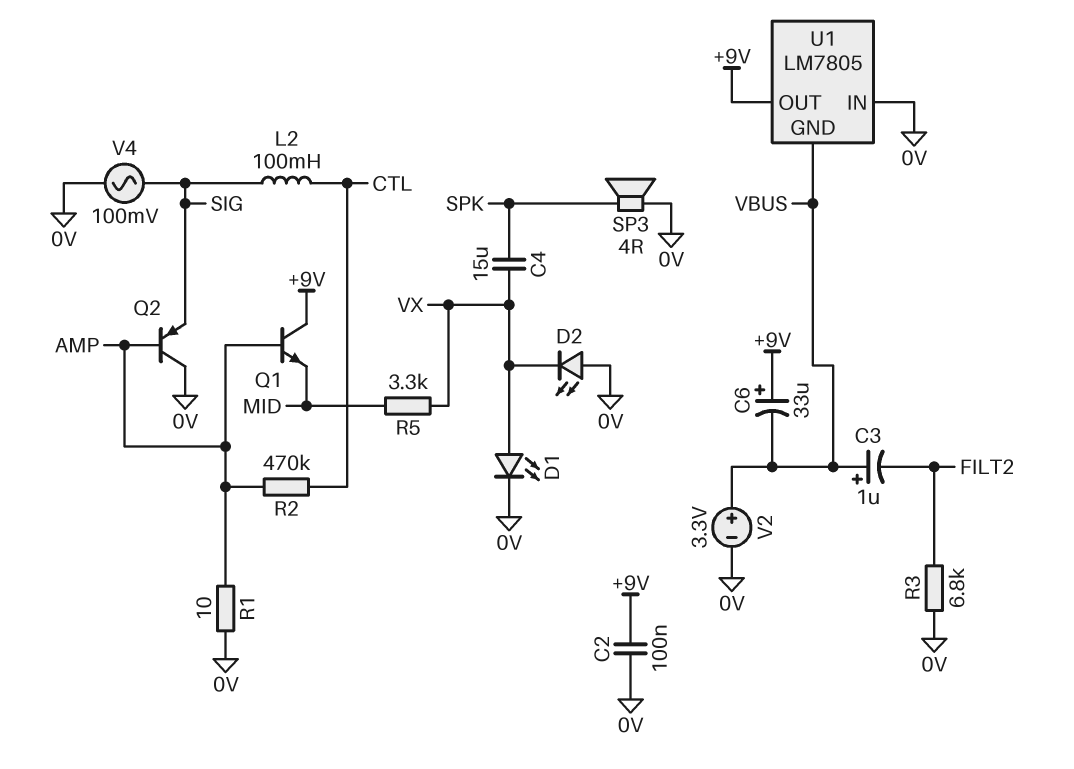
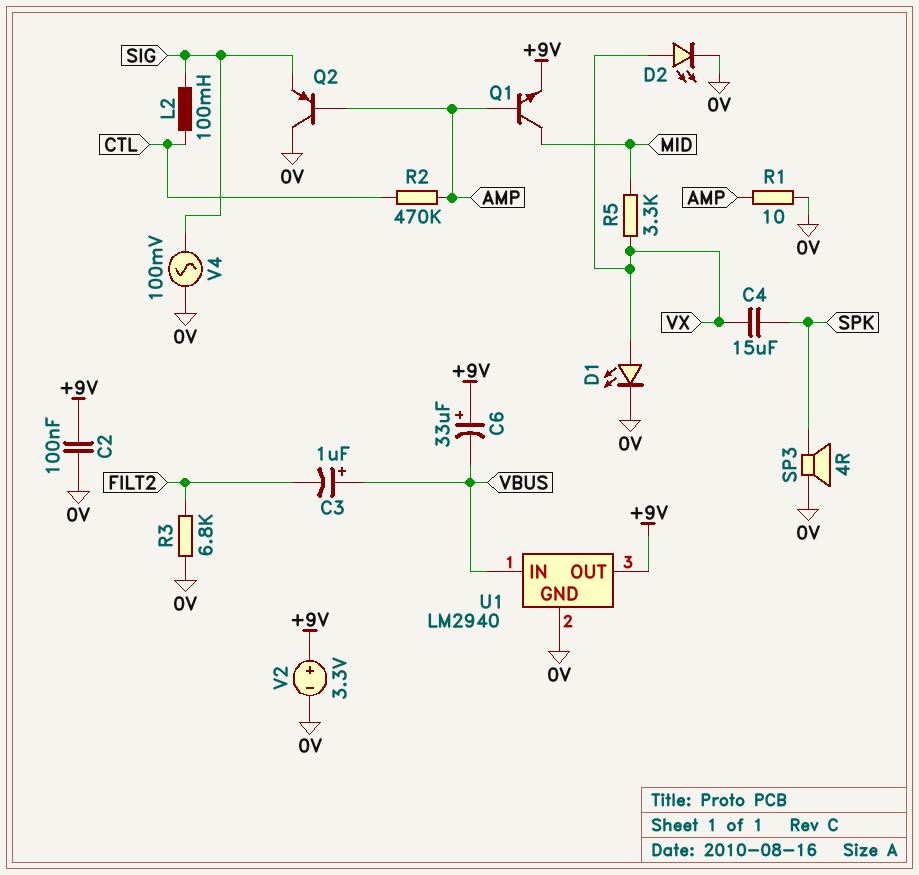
D2: LED (A 0V, K VX) -> LED (A VX, K 0V)
Q1: NPN (B AMP, C +9V, E MID) -> NPN (B AMP, C MID, E +9V)
U1: LM7805 -> LM2940
U1 pin GND: VBUS -> 0V
U1 pin IN: 0V -> VBUS
V2: 3.3V (plus VBUS, minus 0V) -> 3.3V (plus +9V, minus 0V)

